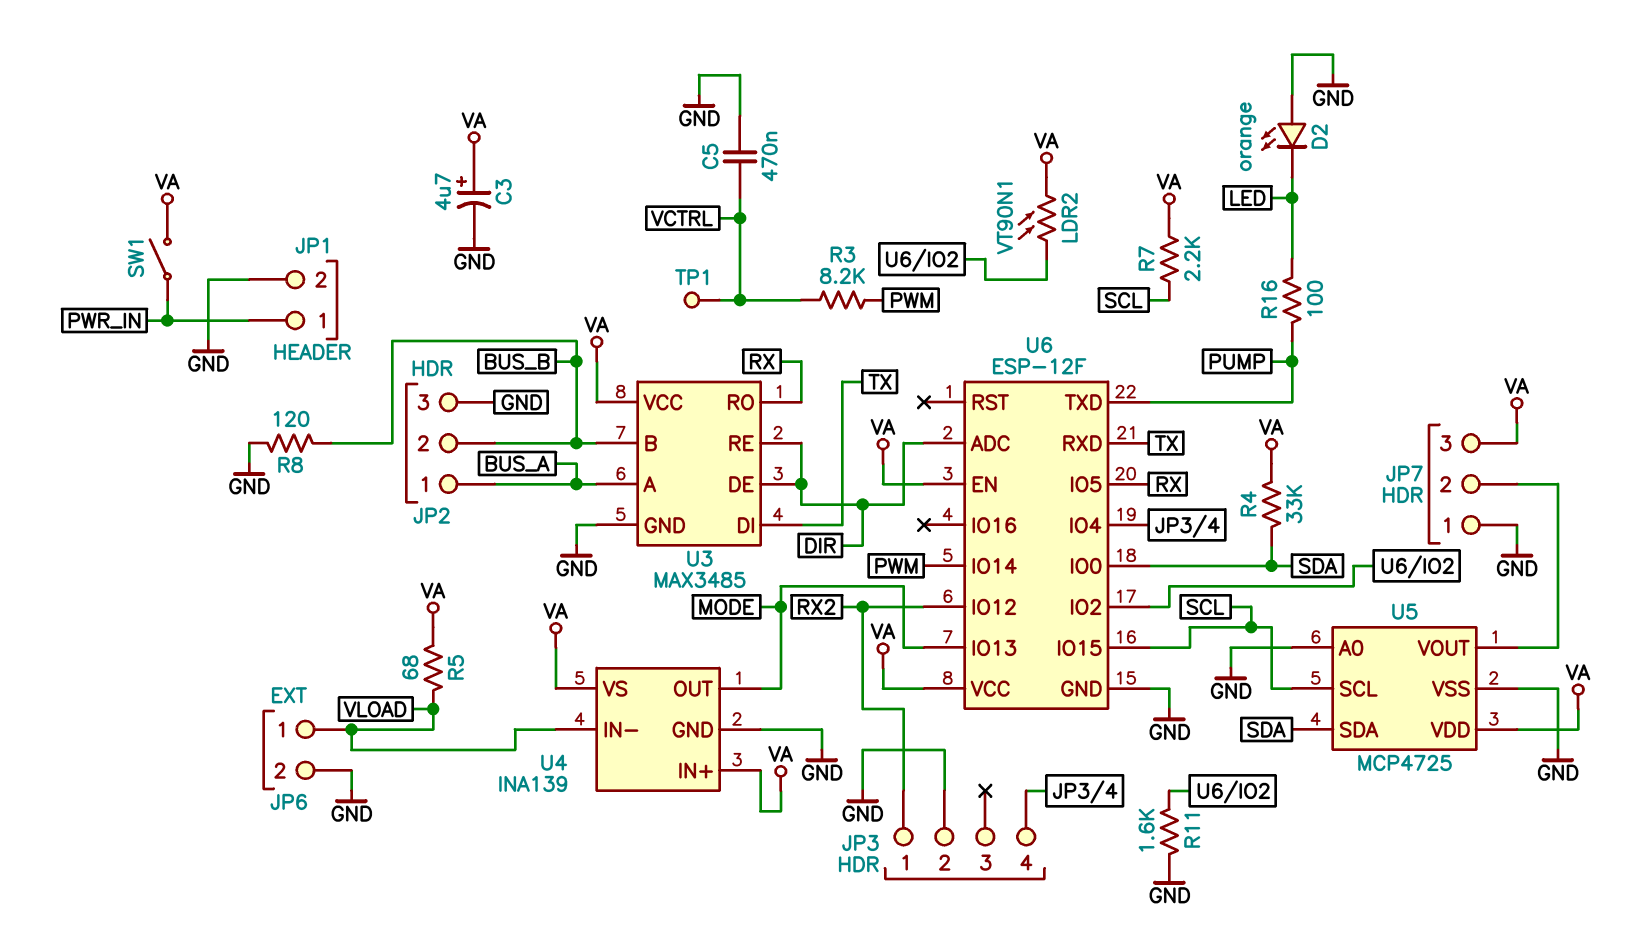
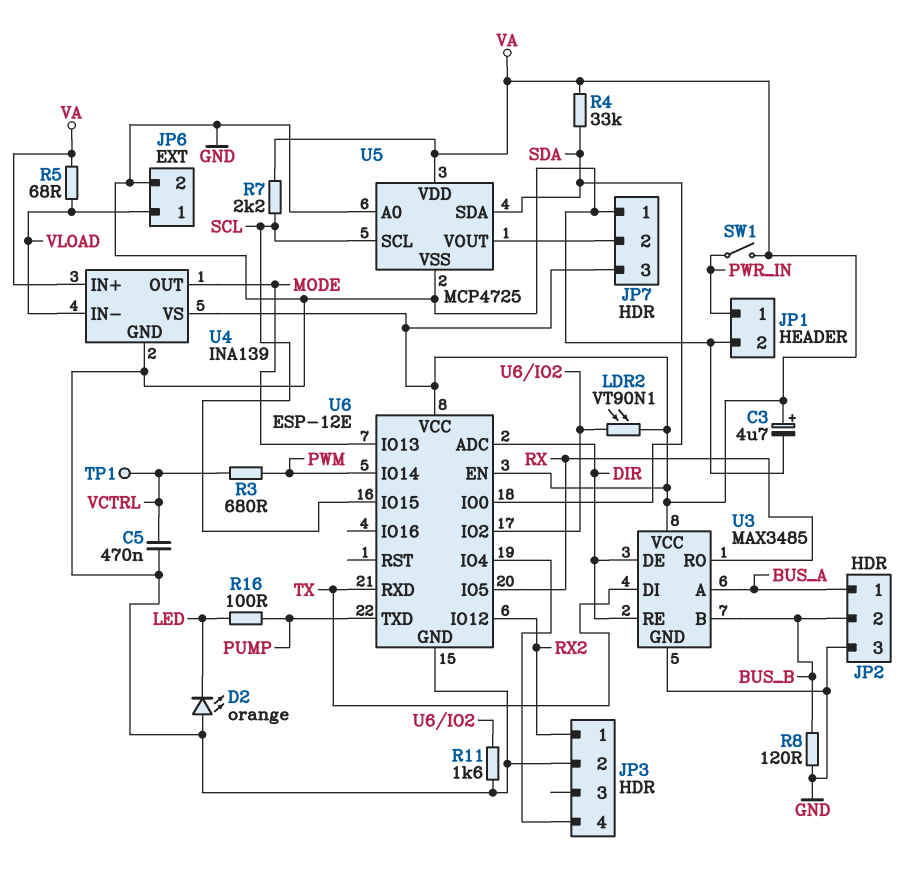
R3: 8.2k (PWM, VCTRL) -> 680 (PWM, VCTRL)
U6: ESP-12F -> ESP-12E

